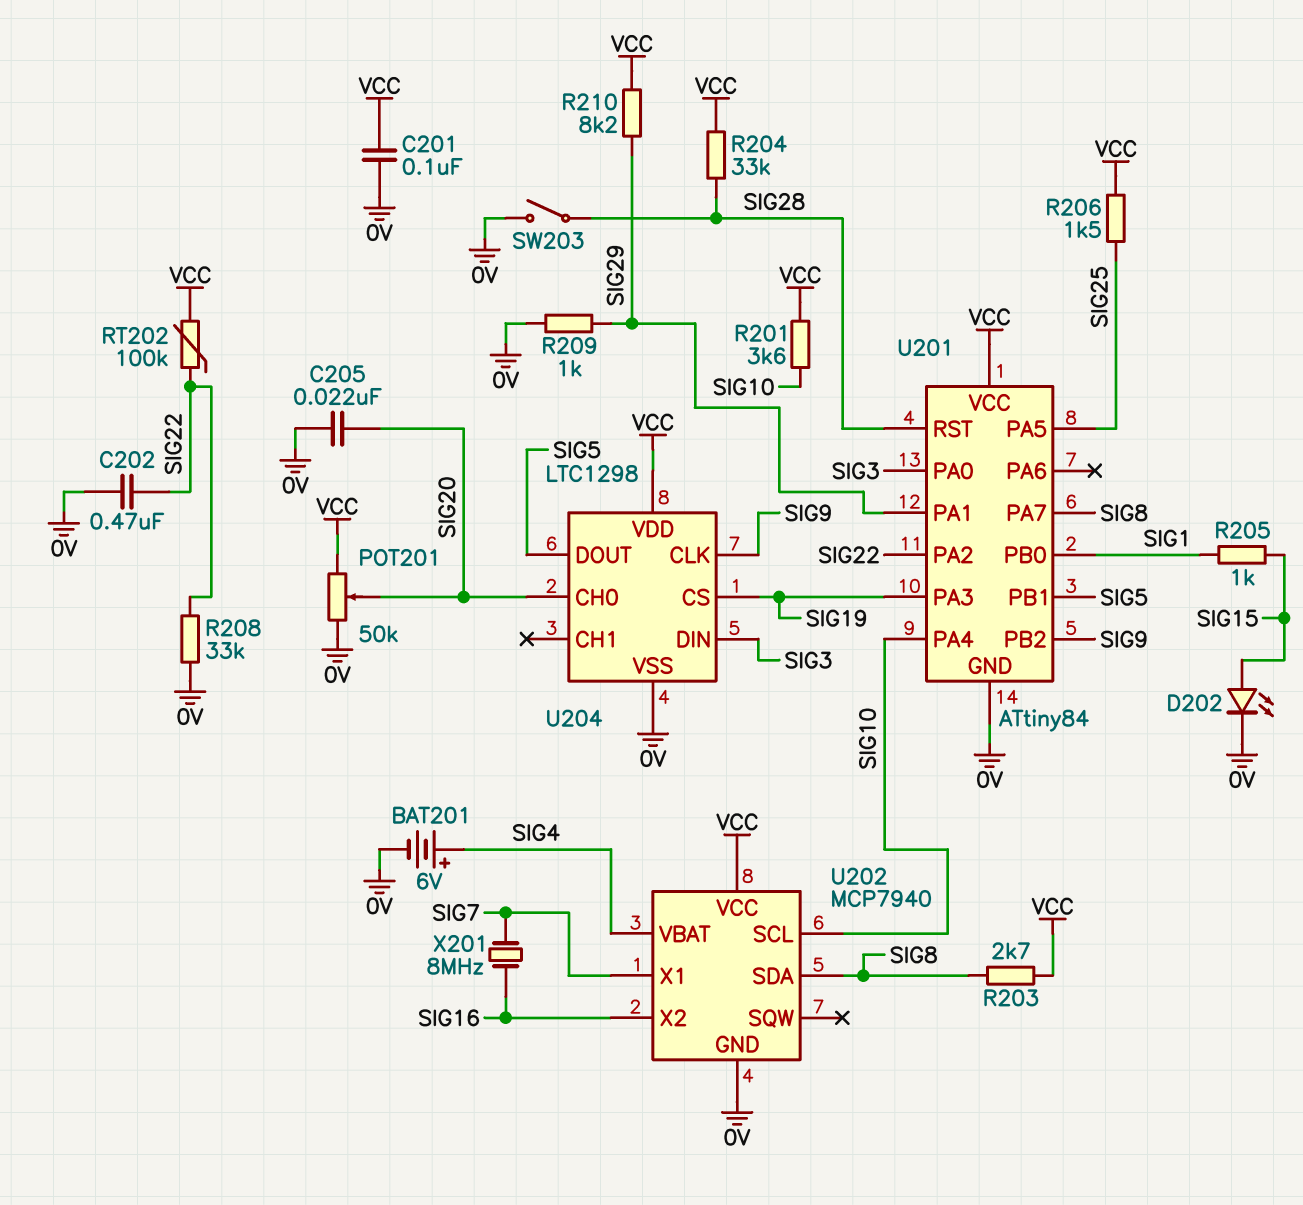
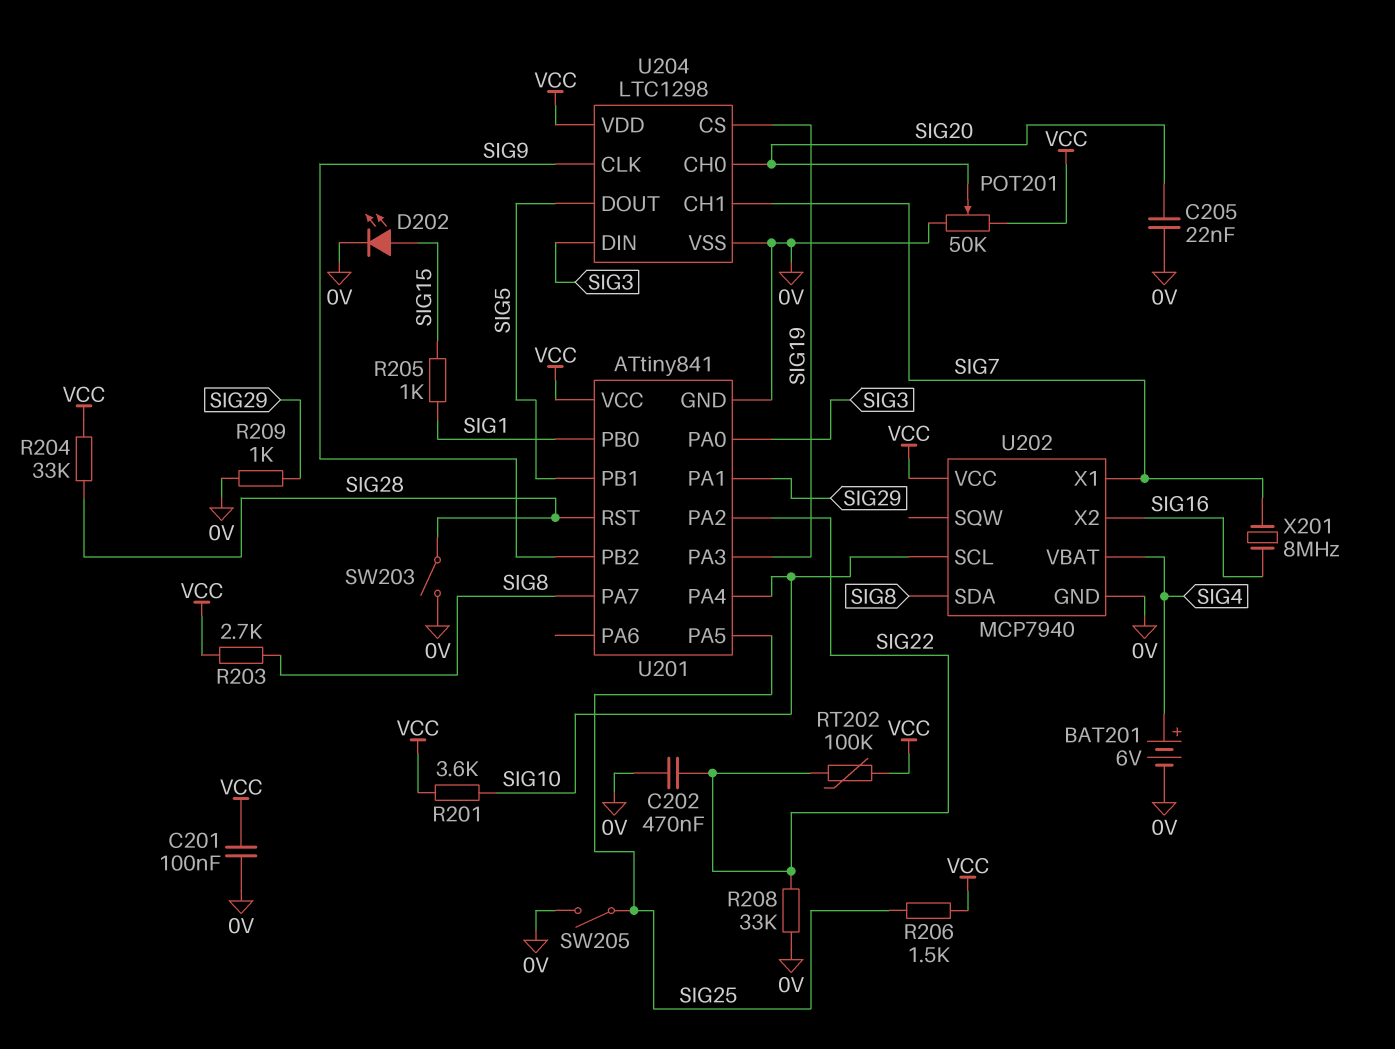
R210: 8.2k (SIG29, VCC) -> none
SW205: none -> switch (0V, SIG25)
U201: ATtiny84 -> ATtiny841
U204 pin CH1: none -> SIG7

